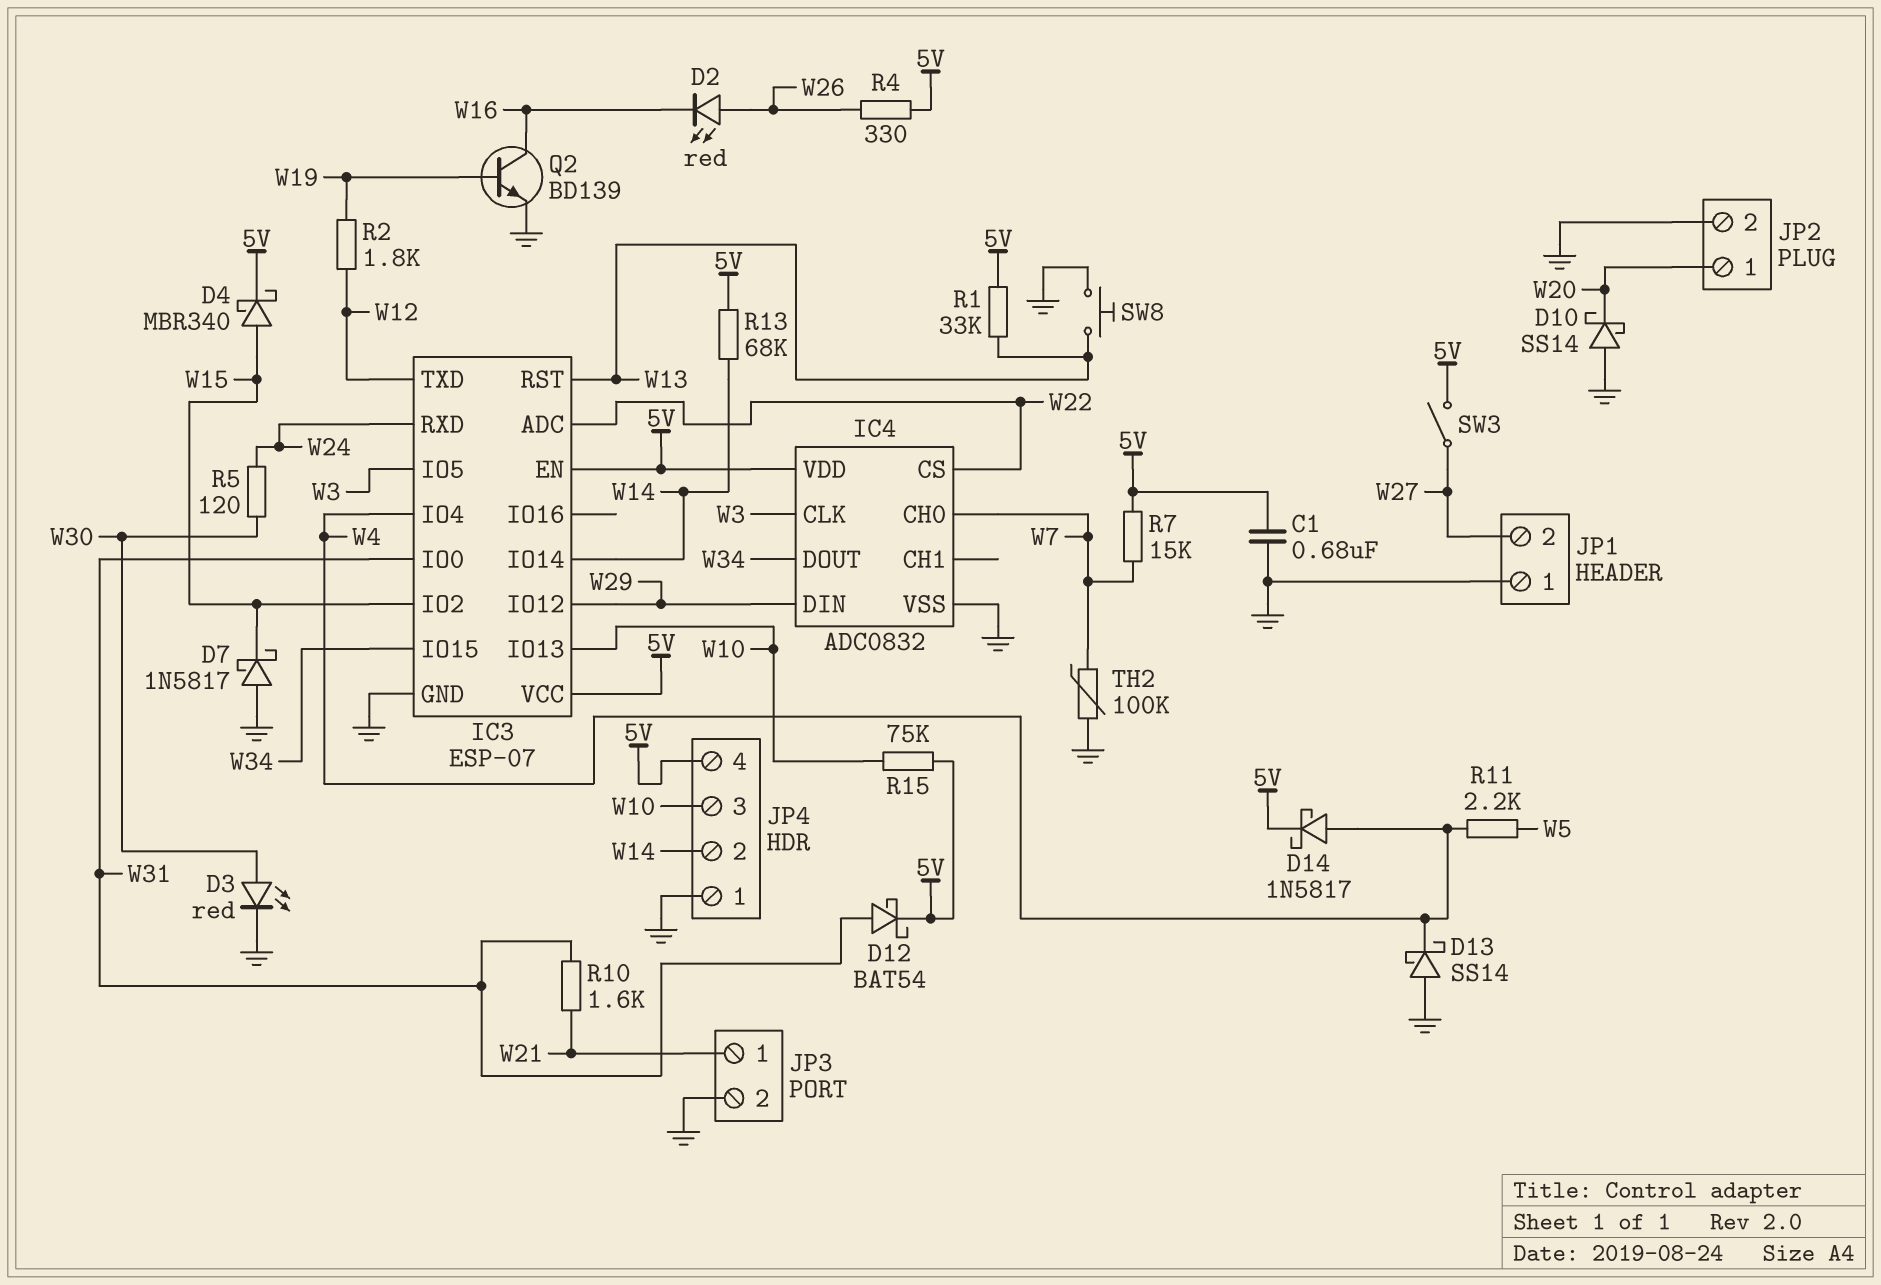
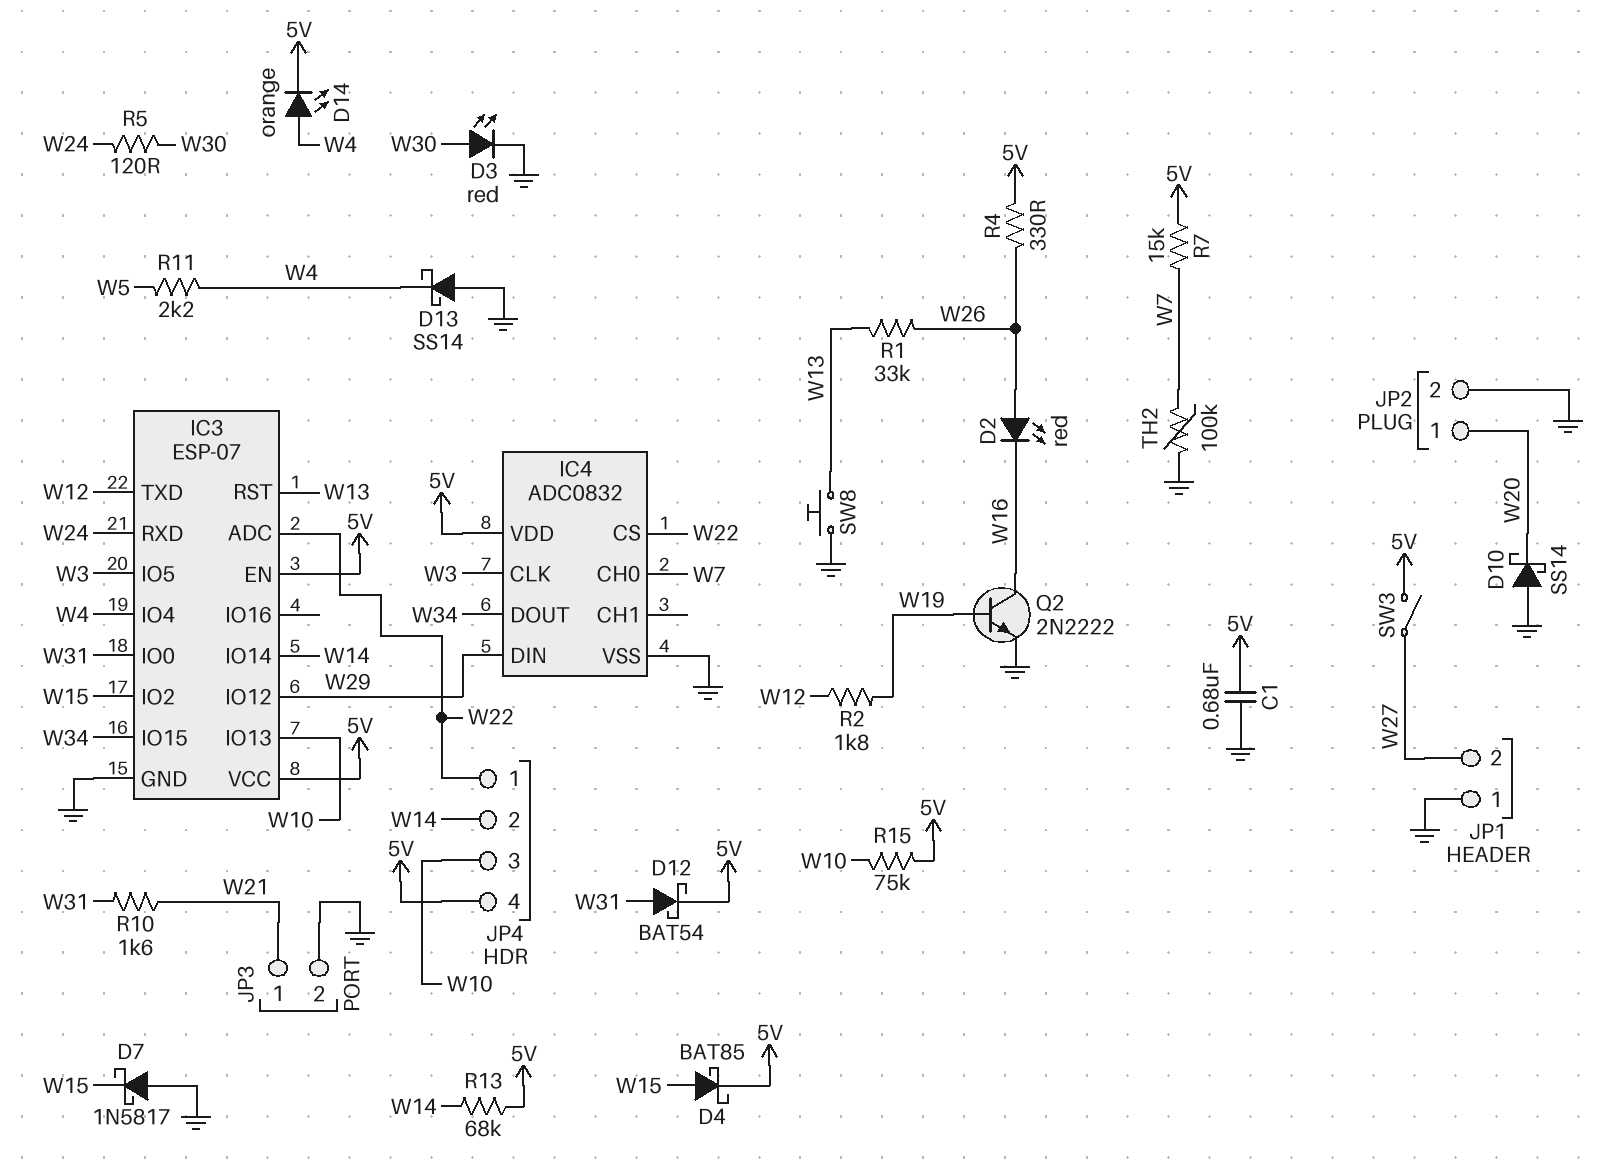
D4: schottky MBR340 (A W15, K 5V) -> schottky BAT85 (A W15, K 5V)
D14: schottky 1N5817 (A W4, K 5V) -> LED orange (A W4, K 5V)
JP4 pin 1: GND -> W22
Q2: NPN BD139 (B W19, C W16, E GND) -> NPN 2N2222 (B W19, C W16, E GND)
R1: 33k (5V, W13) -> 33k (W13, W26)

